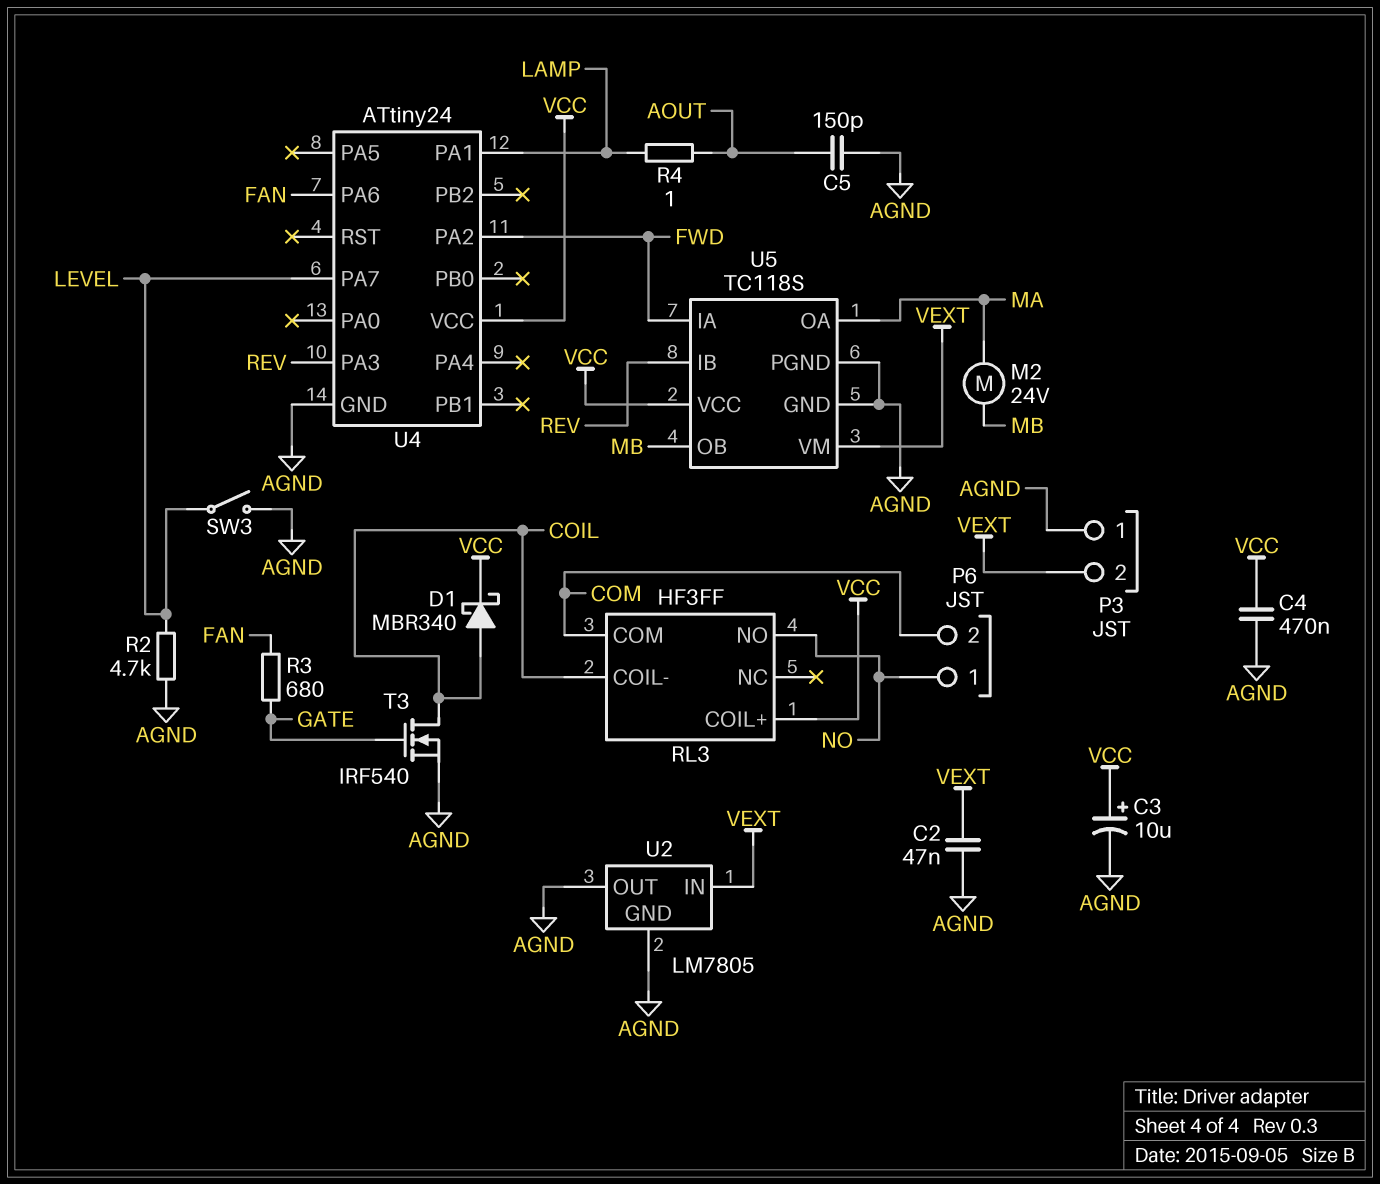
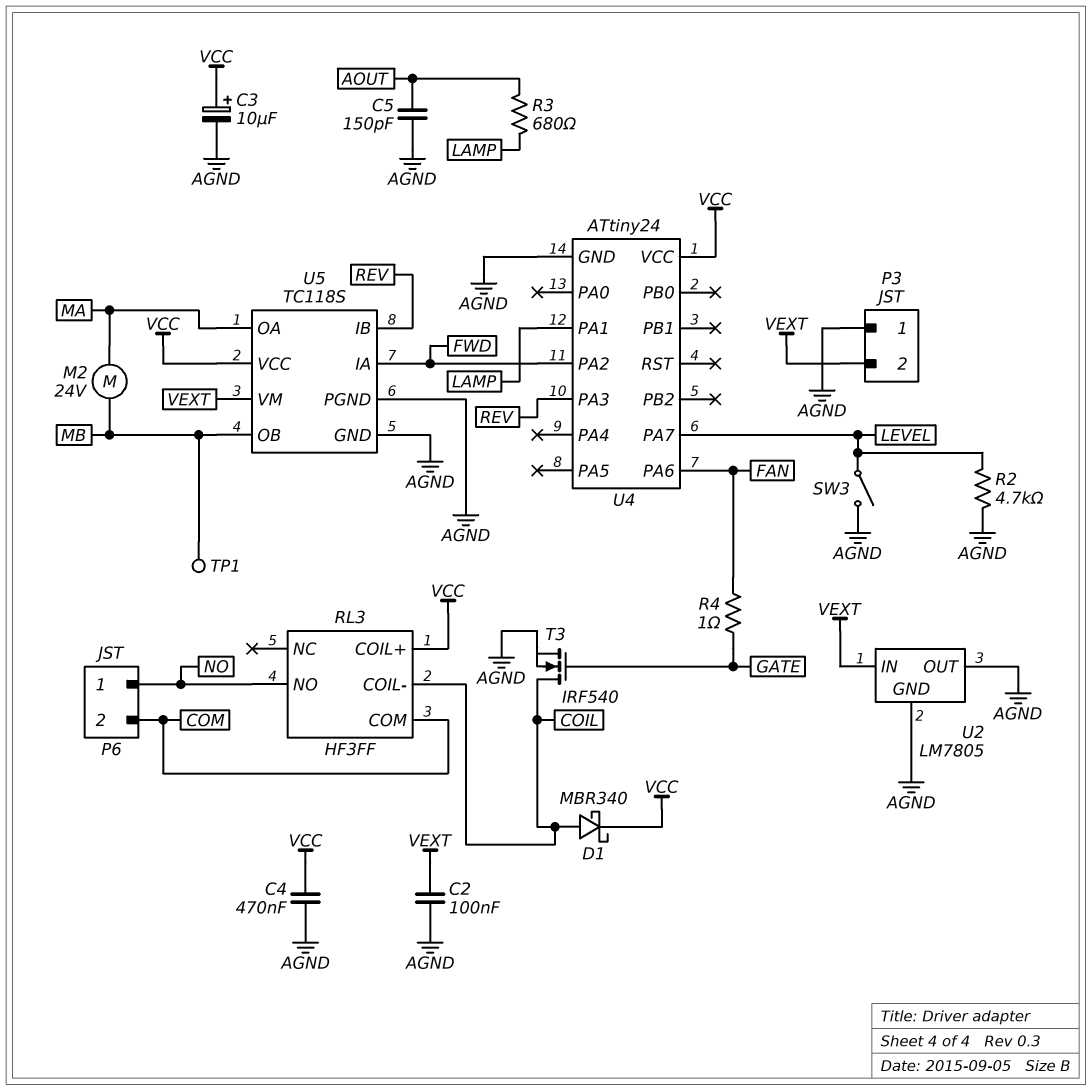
C2: 47nF (AGND, VEXT) -> 100nF (AGND, VEXT)
R3: 680 (FAN, GATE) -> 680 (AOUT, LAMP)
R4: 1 (AOUT, LAMP) -> 1 (FAN, GATE)
TP1: none -> test point (MB)

